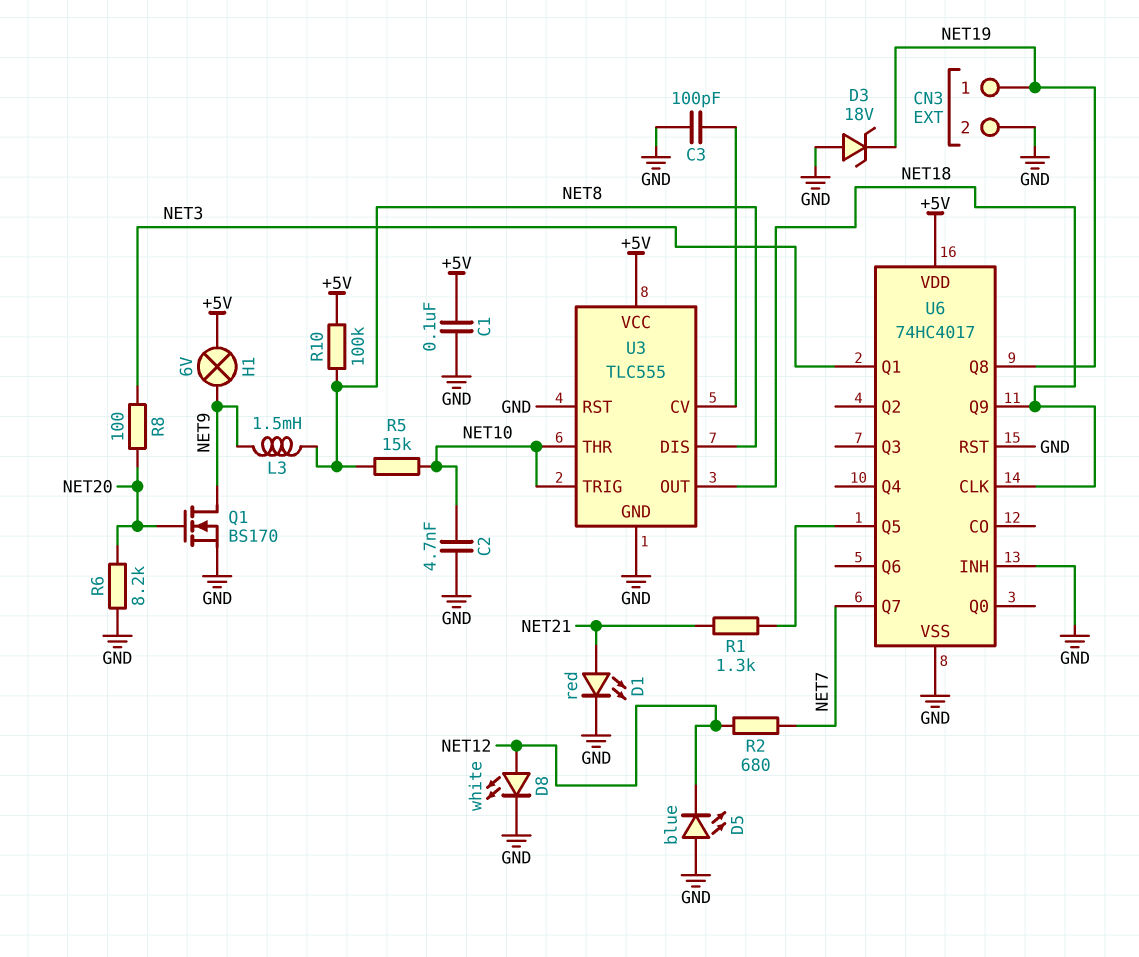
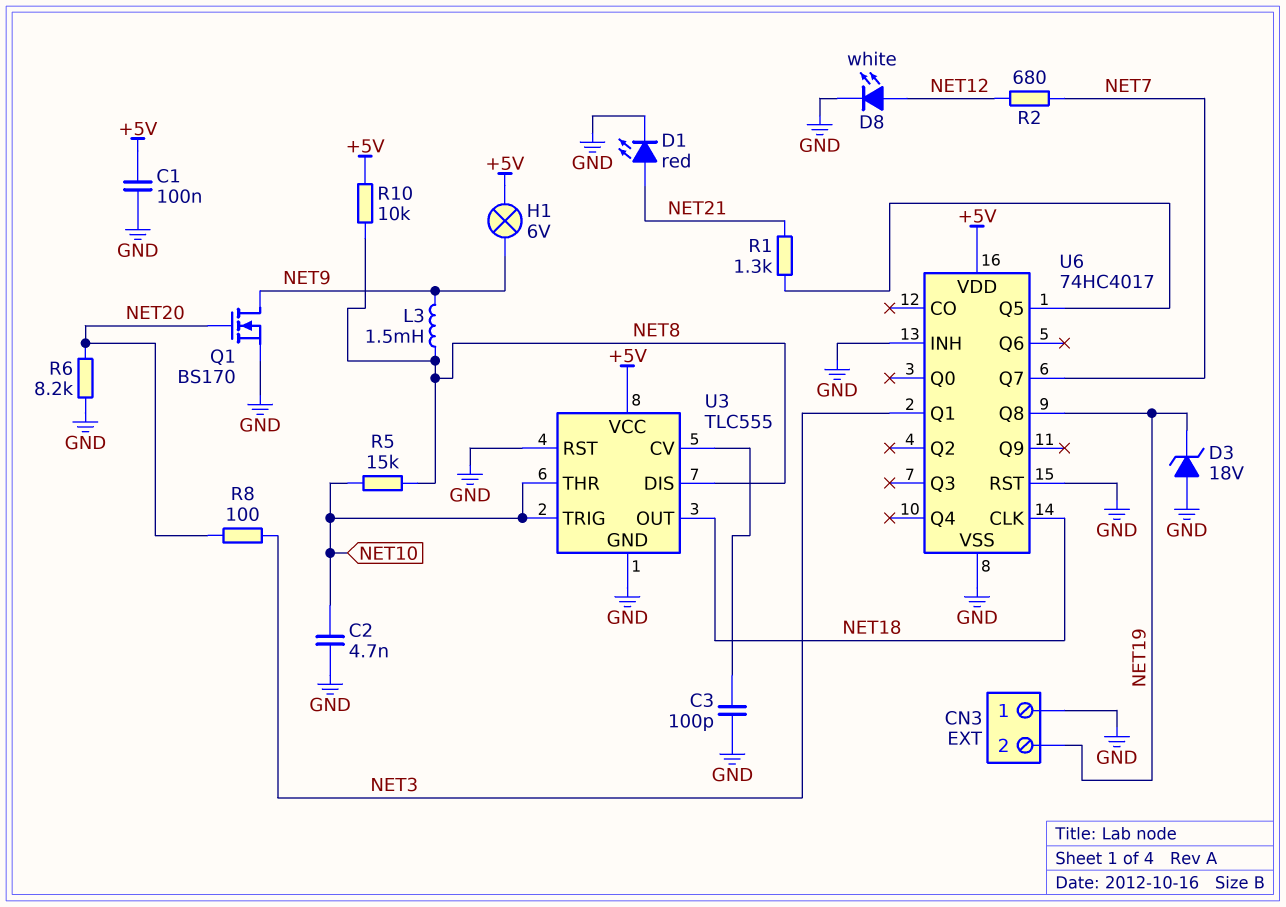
CN3 pin 1: NET19 -> GND
CN3 pin 2: GND -> NET19
D5: LED blue (A GND, K NET12) -> none
R10: 100k (+5V, NET8) -> 10k (+5V, NET8)
U6 pin Q9: NET18 -> none

